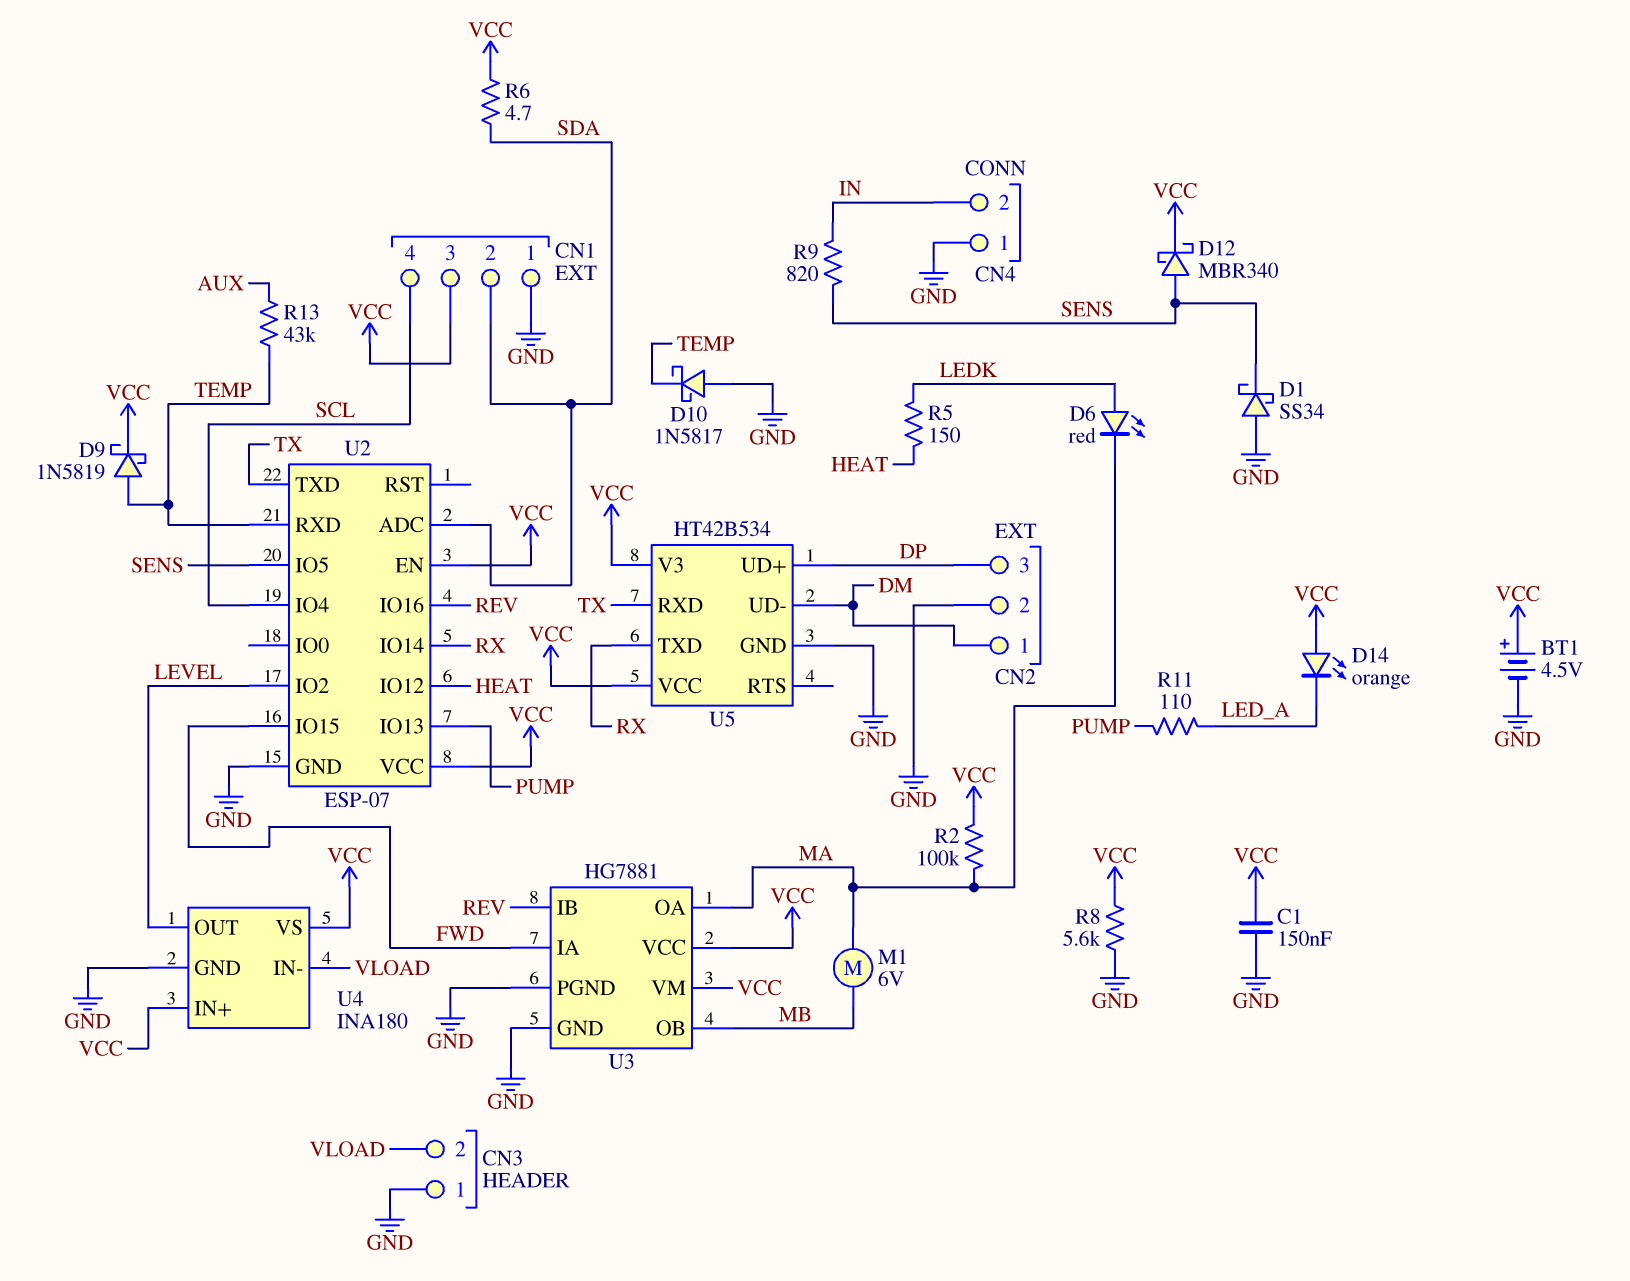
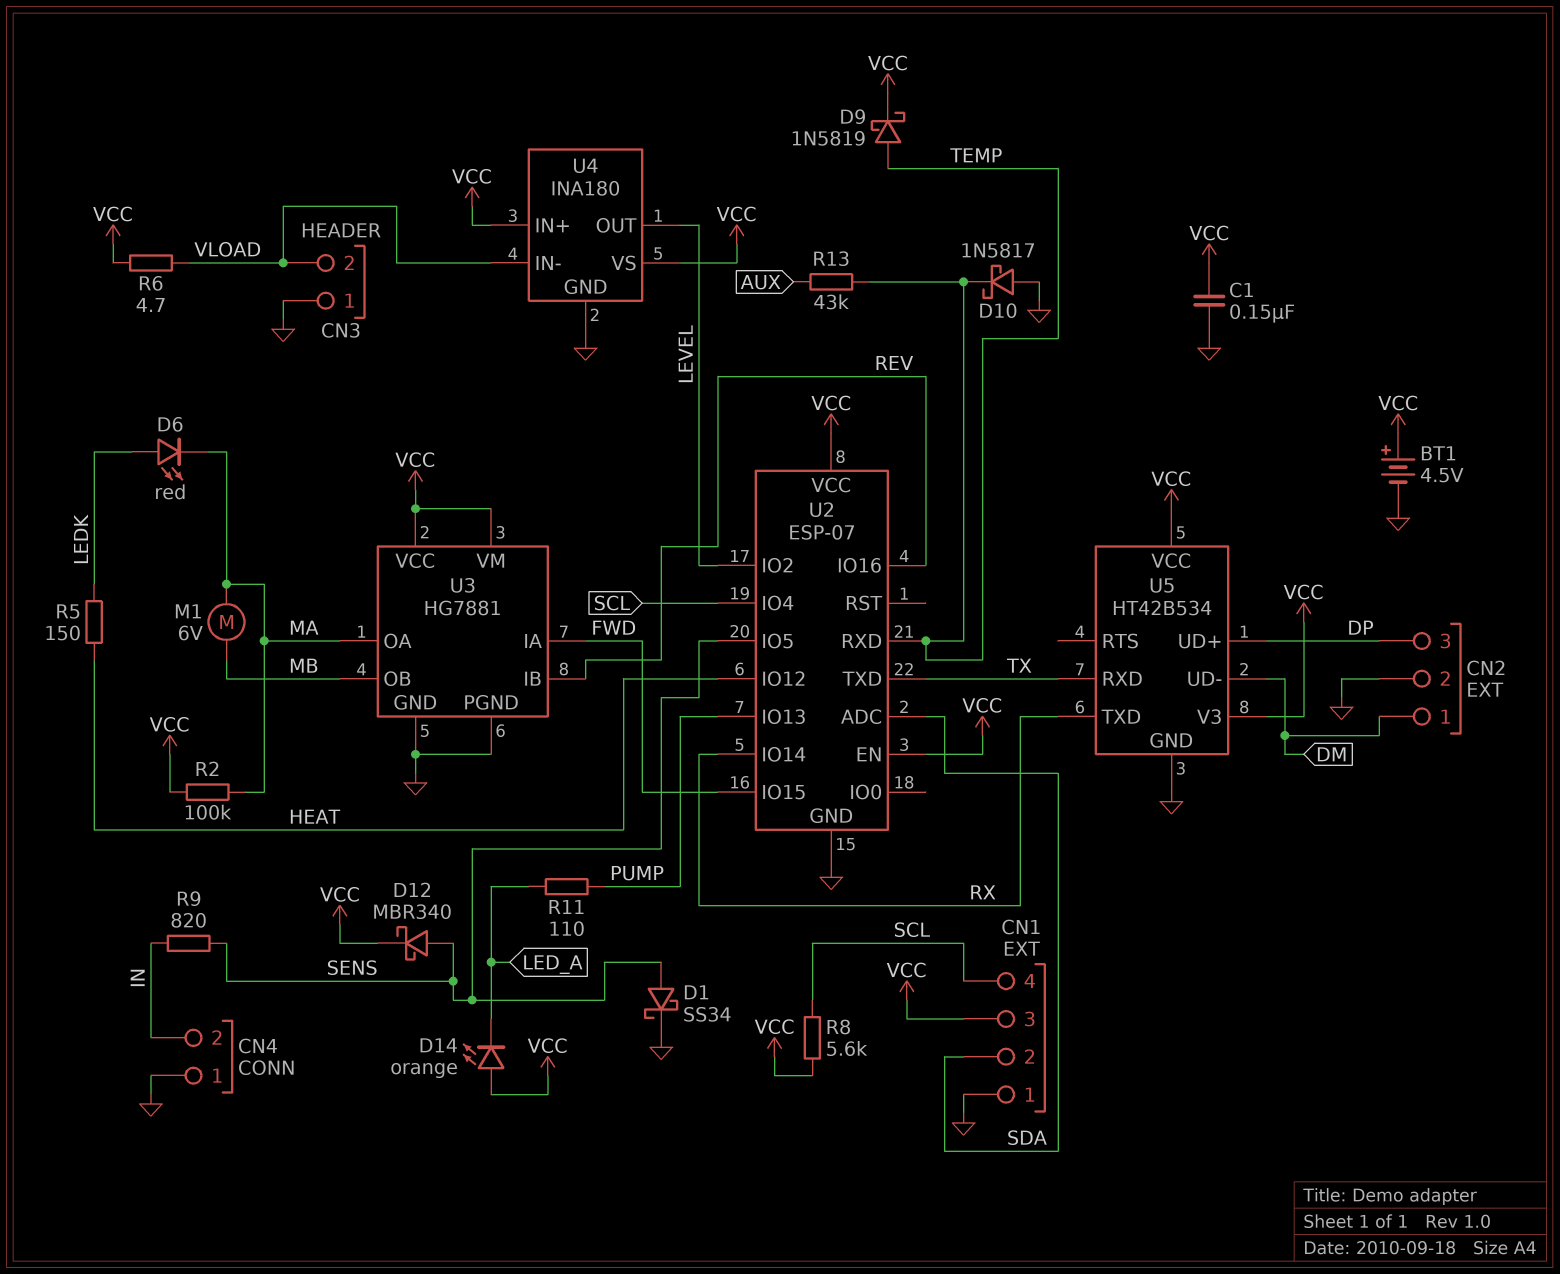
D1: schottky SS34 (A GND, K SENS) -> schottky SS34 (A SENS, K GND)
R6: 4.7 (SDA, VCC) -> 4.7 (VCC, VLOAD)
R8: 5.6k (GND, VCC) -> 5.6k (SCL, VCC)

